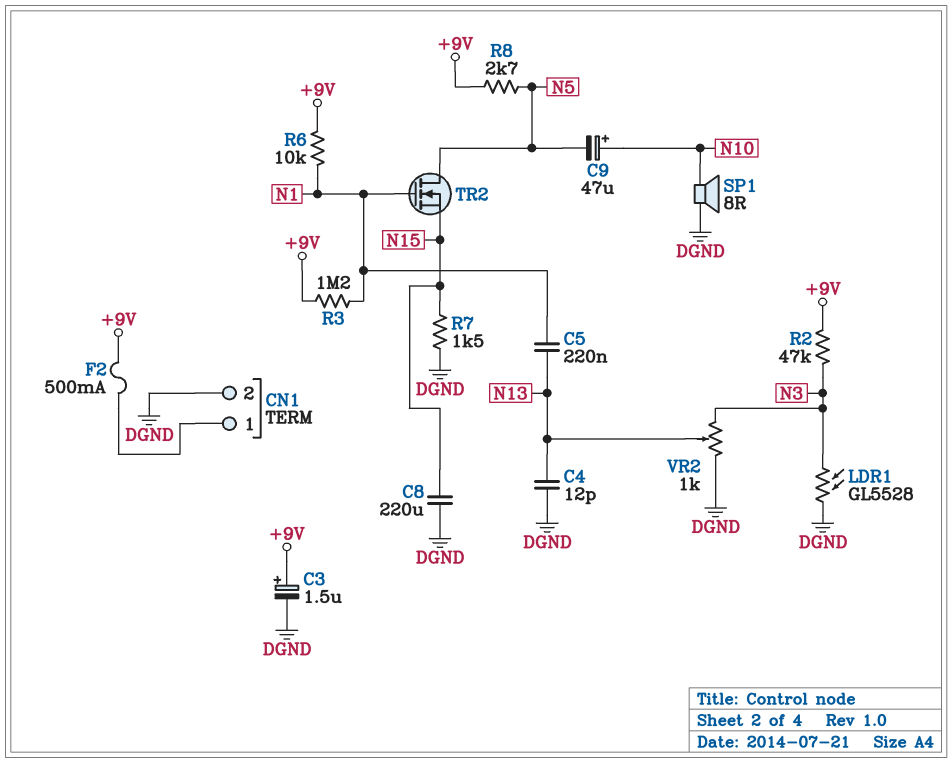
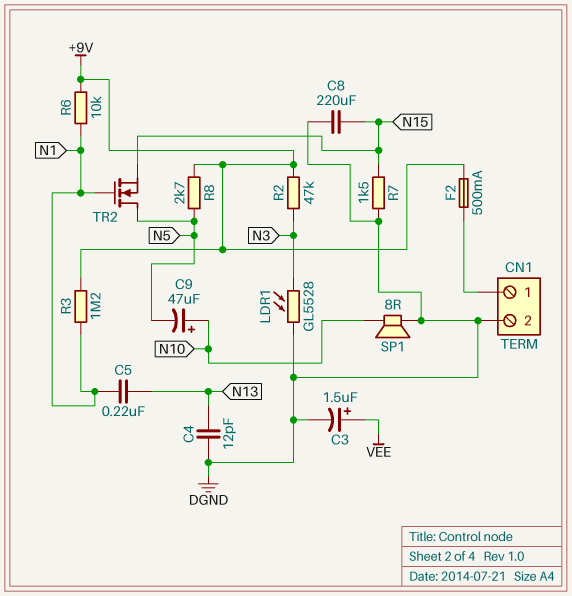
C3: 1.5uF (plus +9V, minus DGND) -> 1.5uF (plus VEE, minus DGND)
VR2: 1k (DGND, N3, wiper N13) -> none

